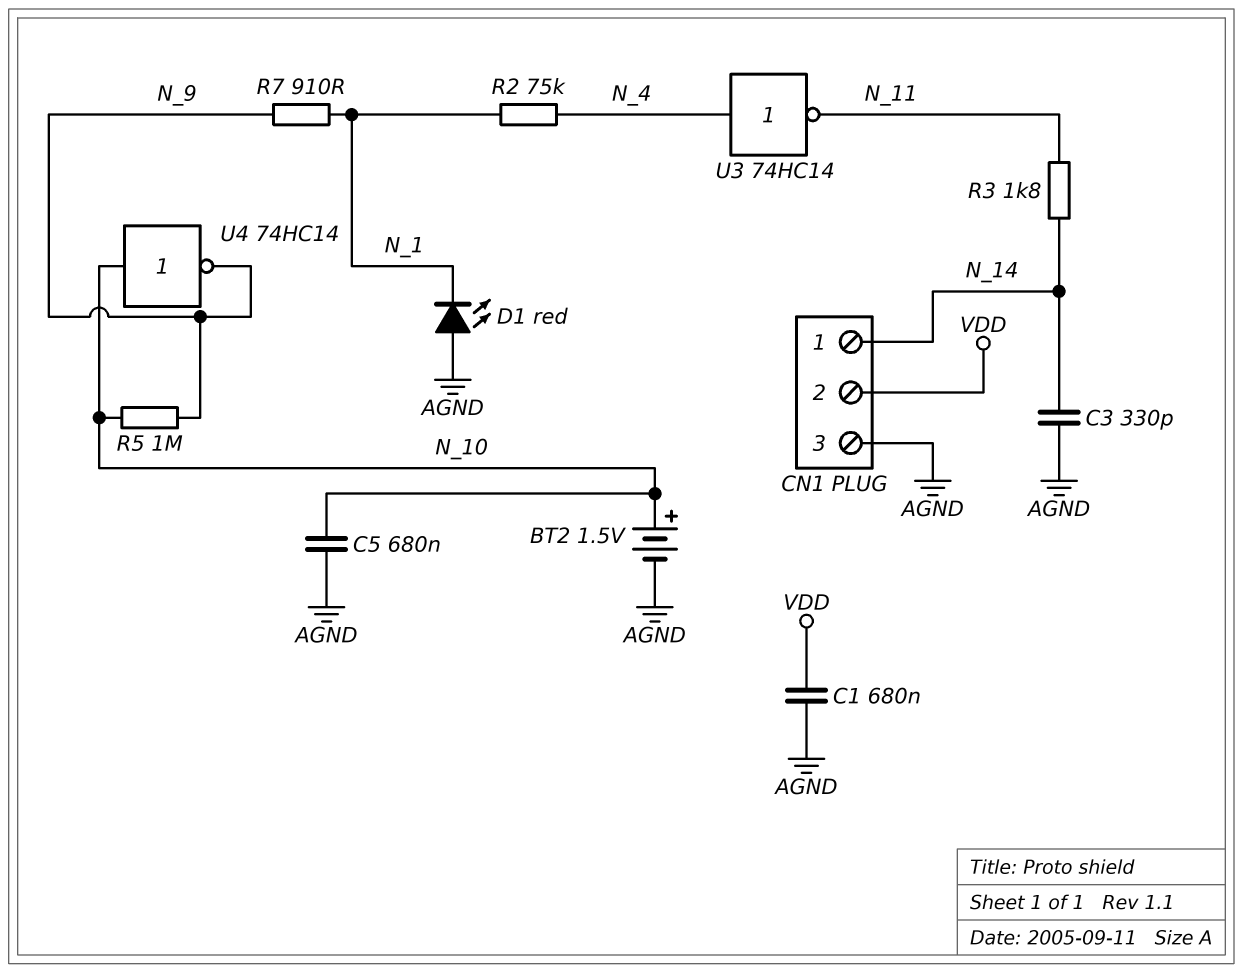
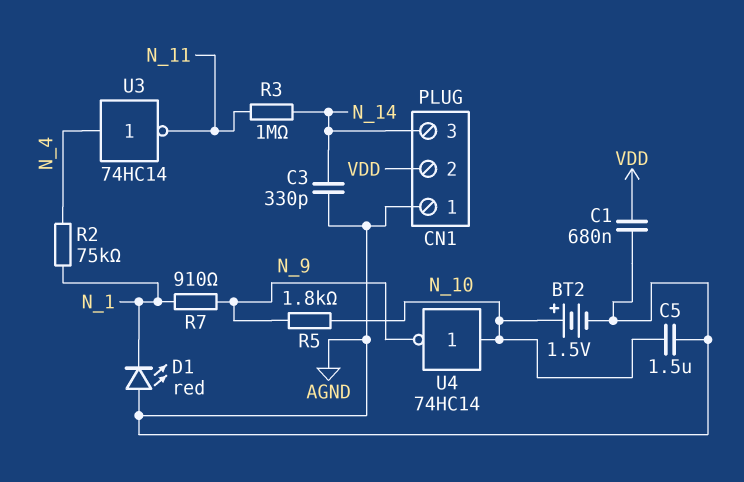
C5: 680nF (AGND, N_10) -> 1.5uF (AGND, N_10)
CN1 pin 1: N_14 -> AGND
CN1 pin 3: AGND -> N_14
R3: 1.8k (N_11, N_14) -> 1M (N_11, N_14)
R5: 1M (N_9, N_10) -> 1.8k (N_9, N_10)

